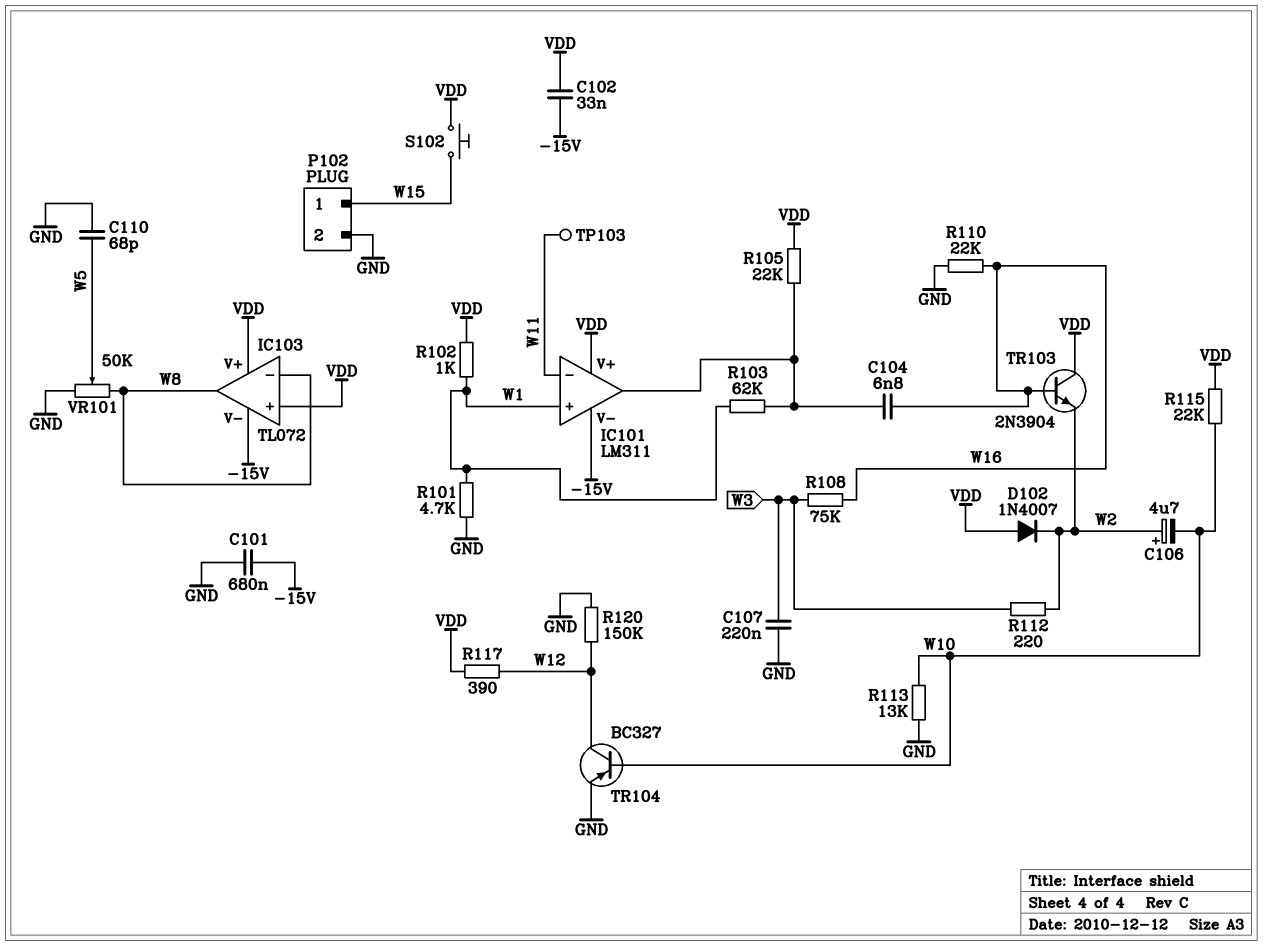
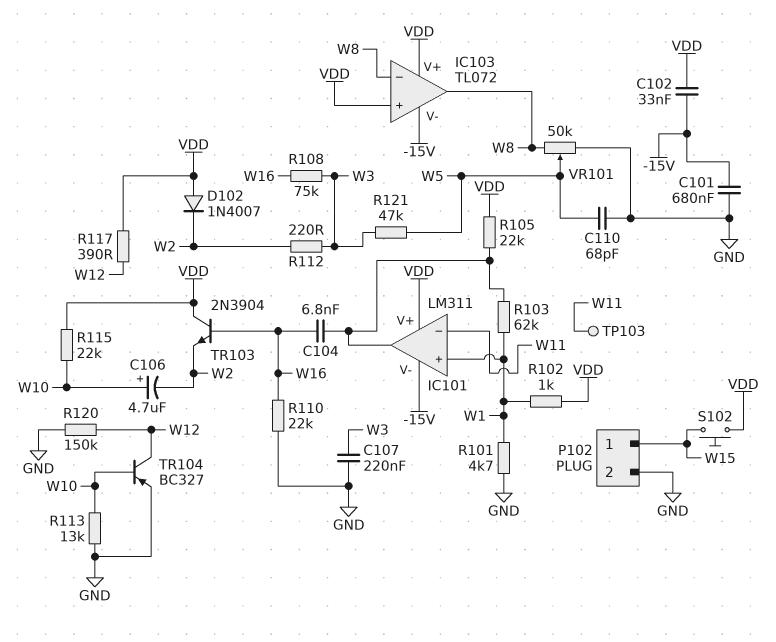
C106: 4.7uF (plus W2, minus W10) -> 4.7uF (plus W10, minus W2)
R121: none -> 47k (W3, W5)

